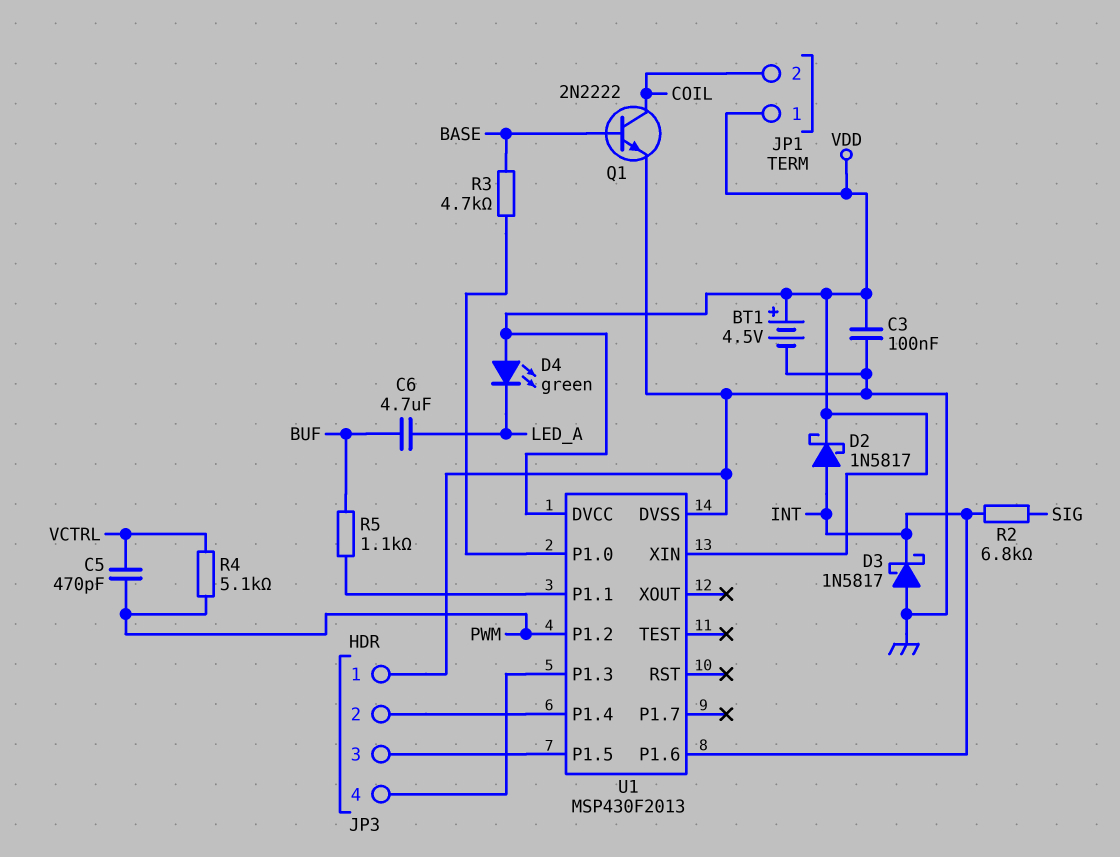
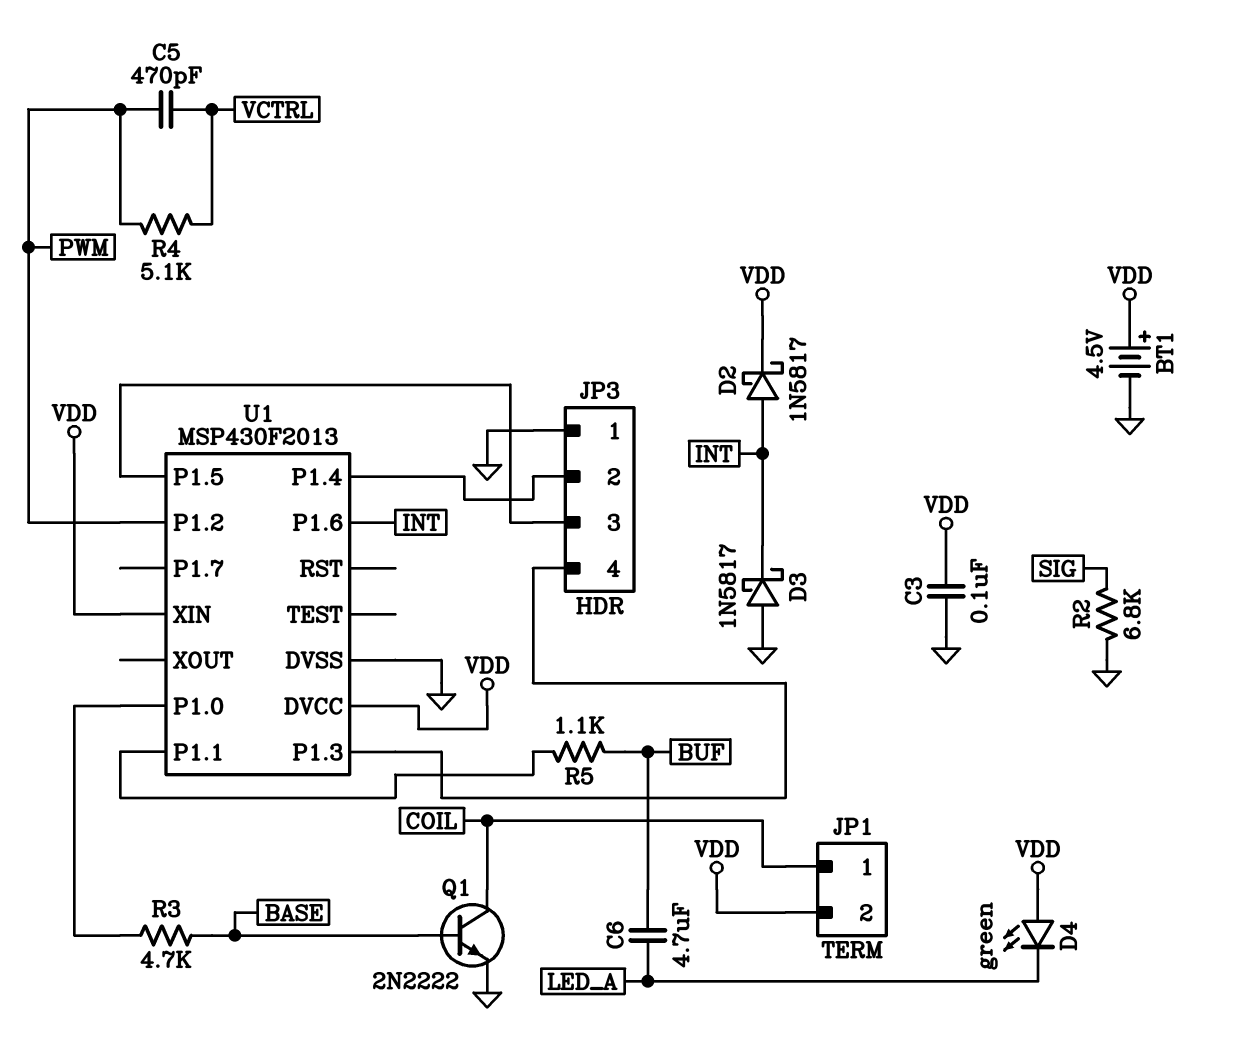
JP1 pin 1: VDD -> COIL
JP1 pin 2: COIL -> VDD
R2: 6.8k (INT, SIG) -> 6.8k (GND, SIG)

